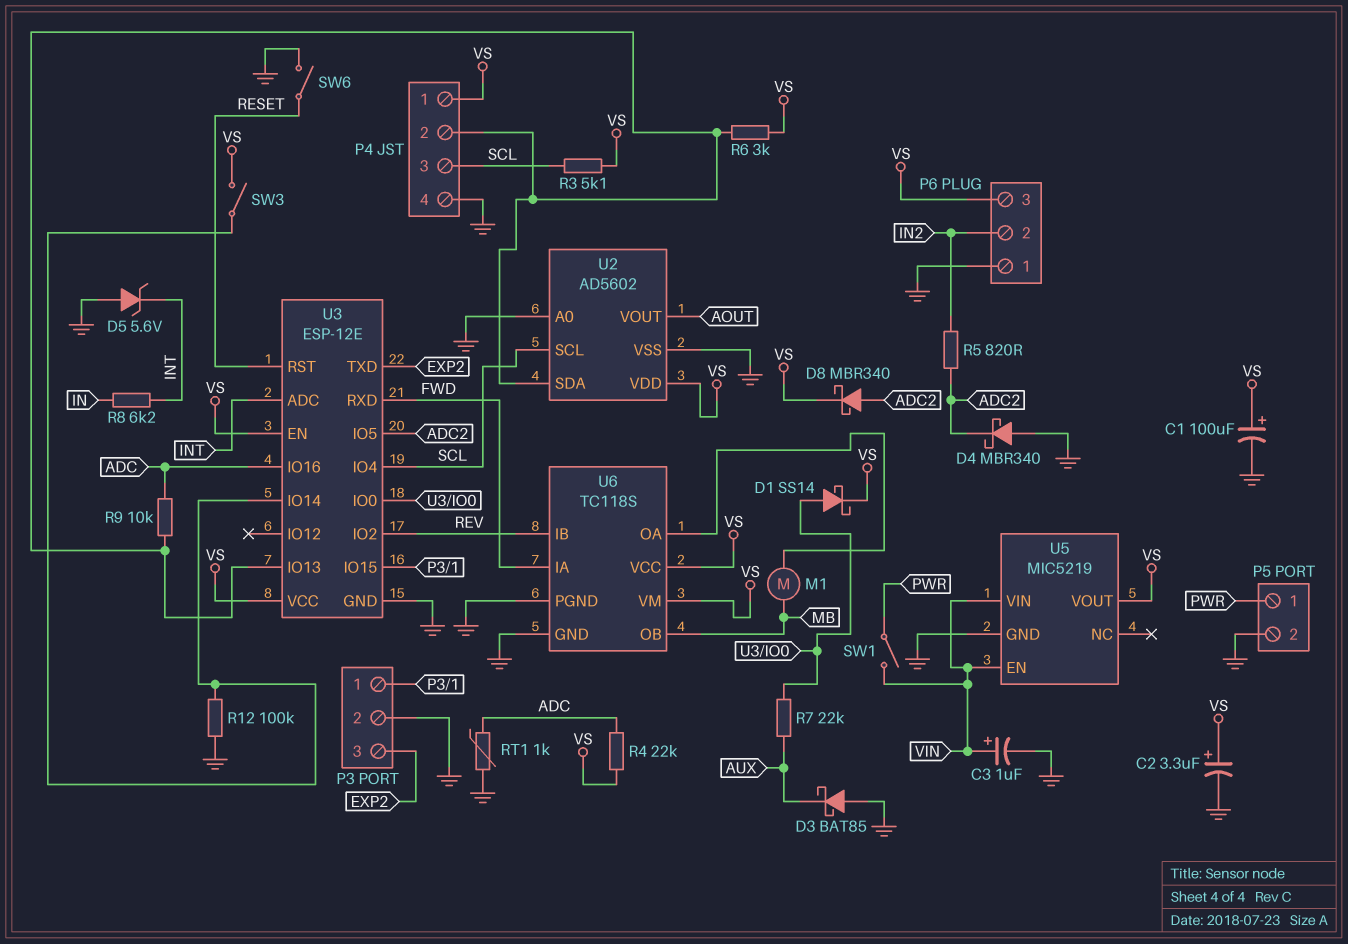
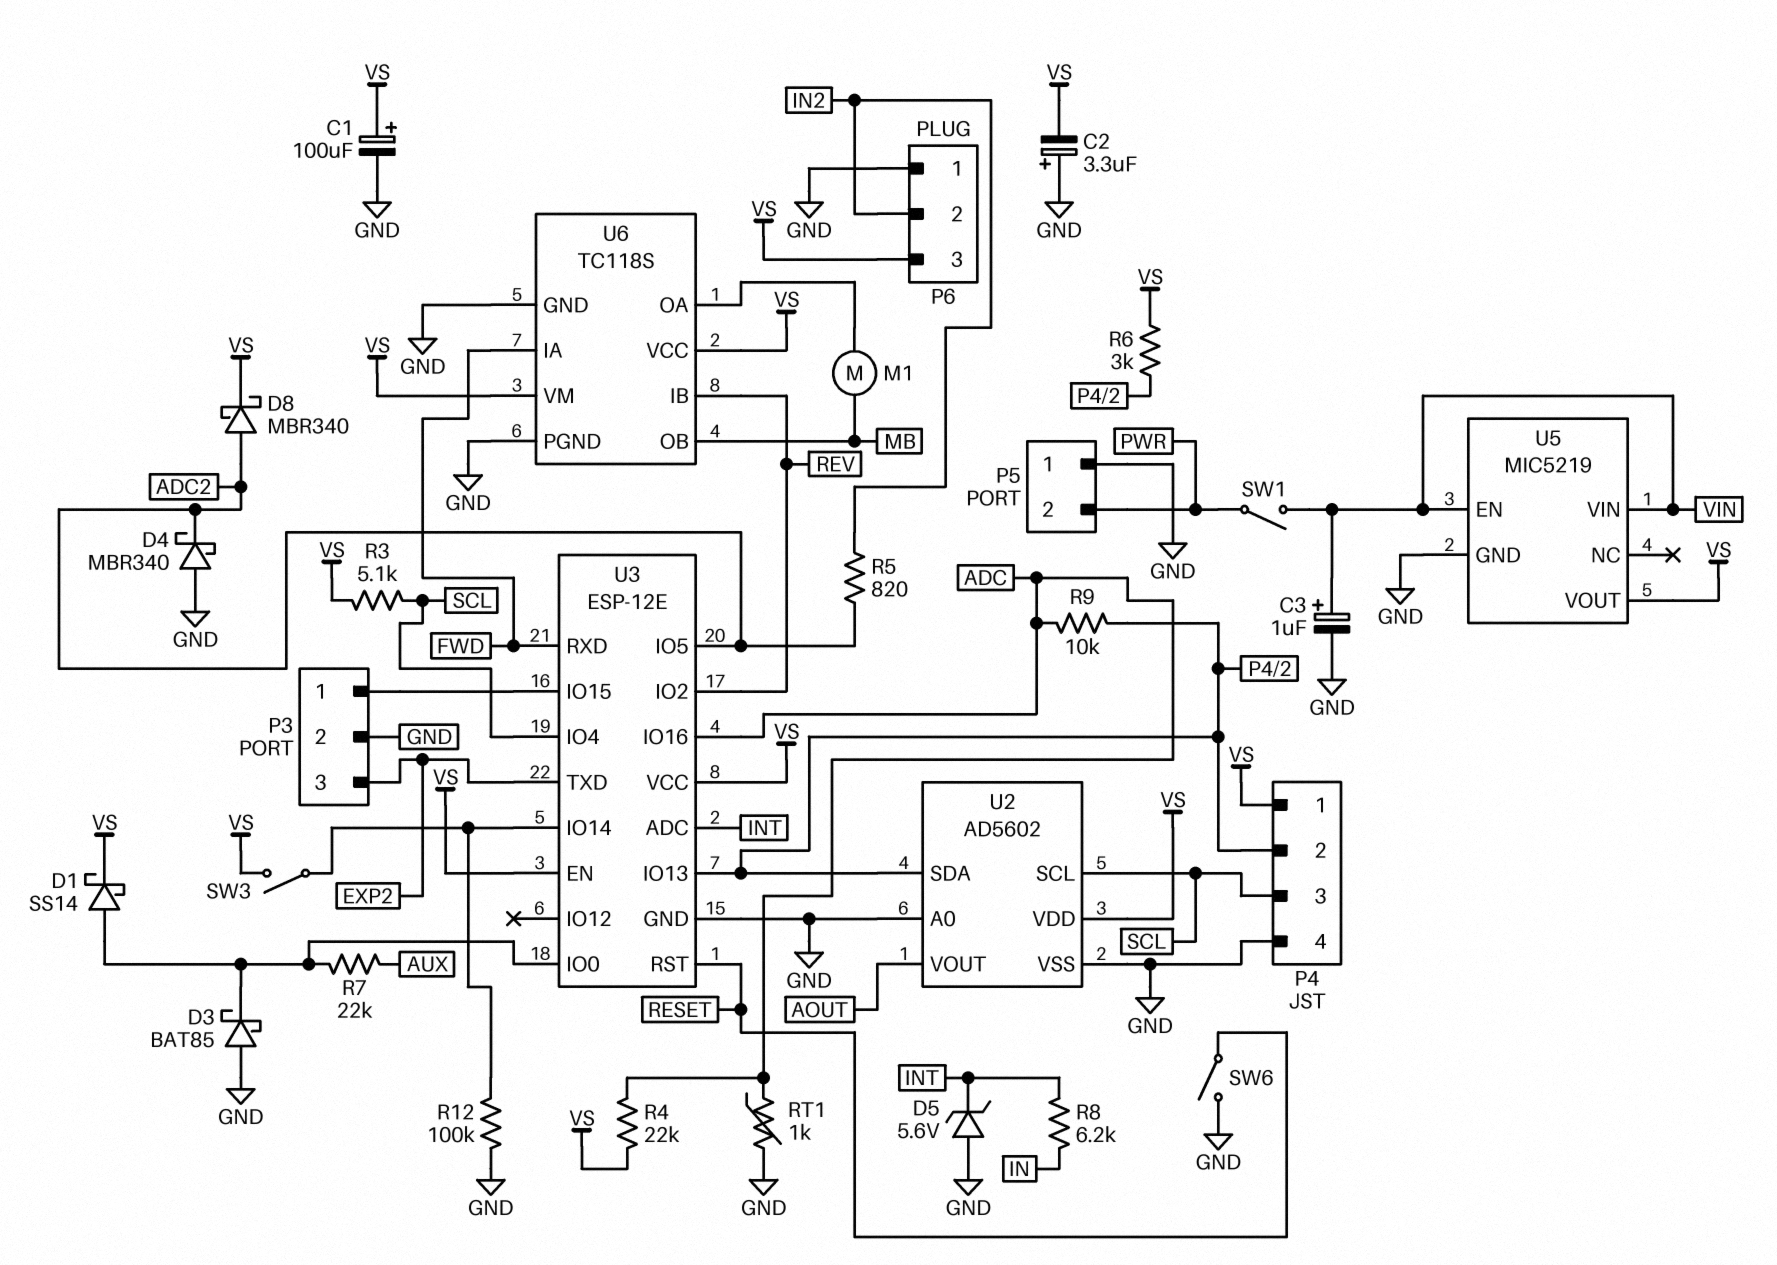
C2: 3.3uF (plus VS, minus GND) -> 3.3uF (plus GND, minus VS)
D3: schottky BAT85 (A GND, K AUX) -> schottky BAT85 (A GND, K U3/IO0)
P5 pin 1: PWR -> GND
P5 pin 2: GND -> PWR

